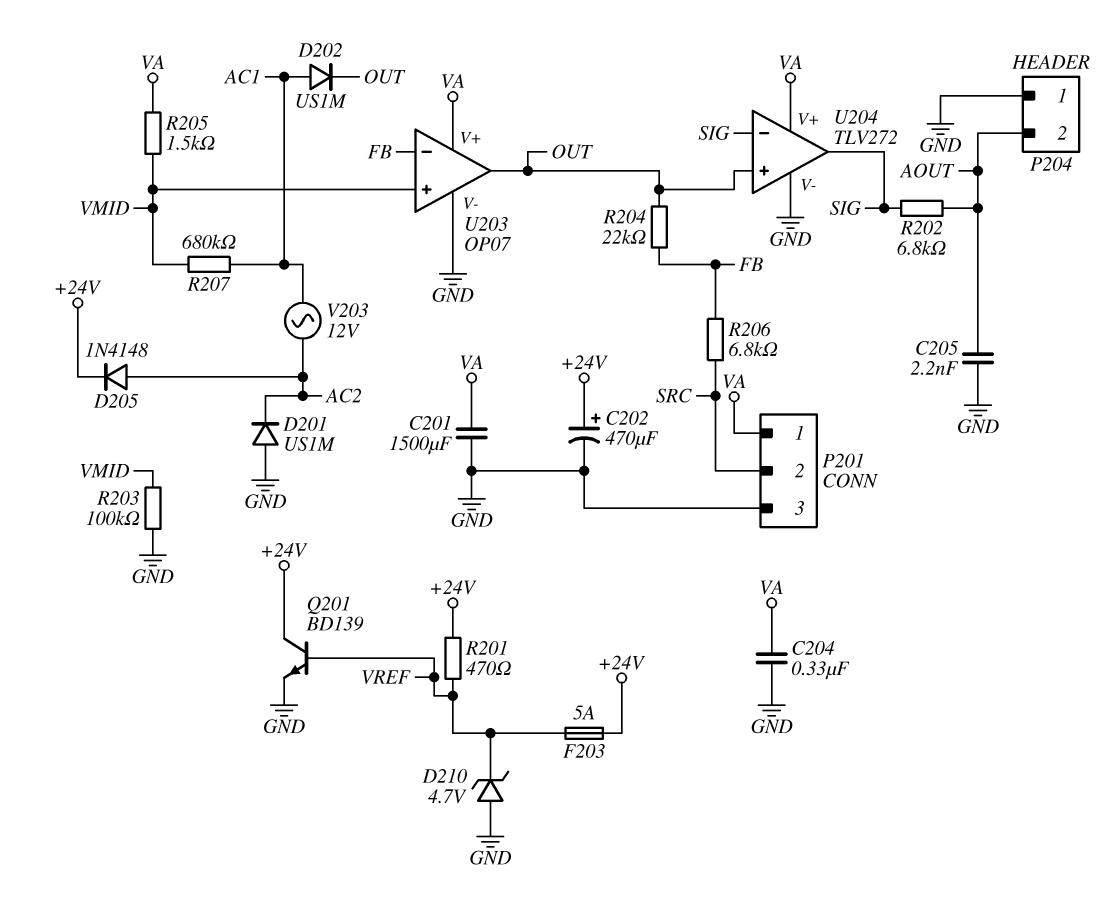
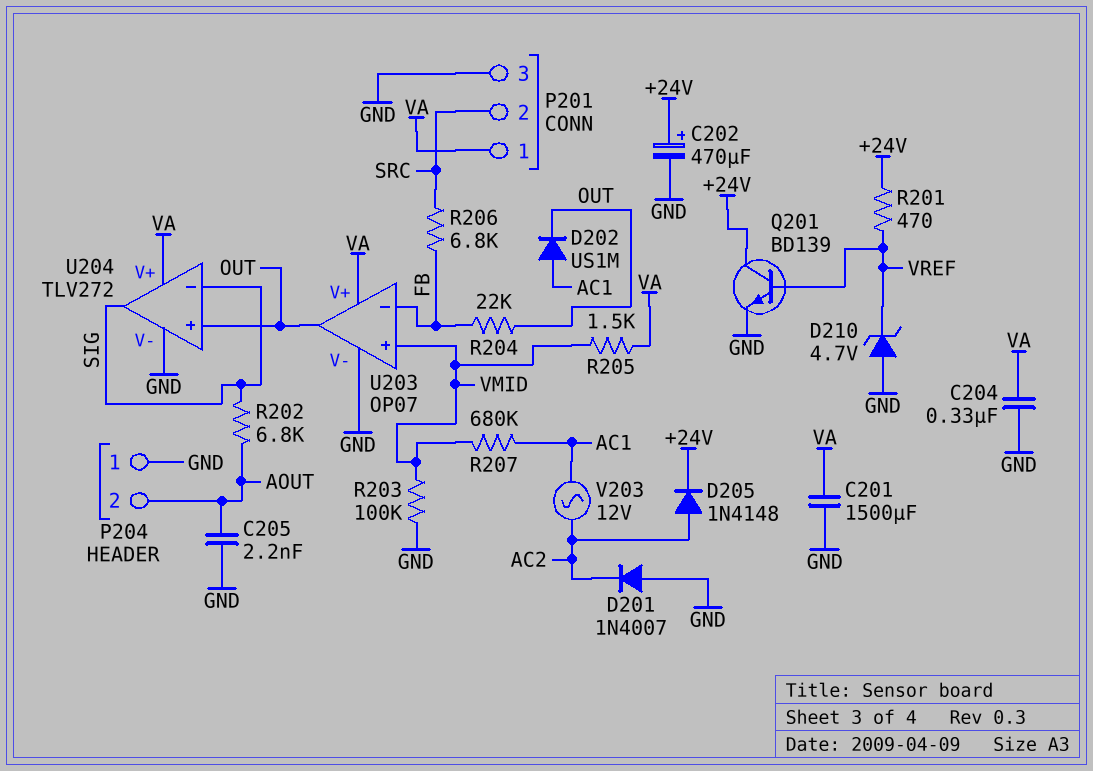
D201: diode US1M (A GND, K AC2) -> diode 1N4007 (A GND, K AC2)
F203: 5A (+24V, VREF) -> none

